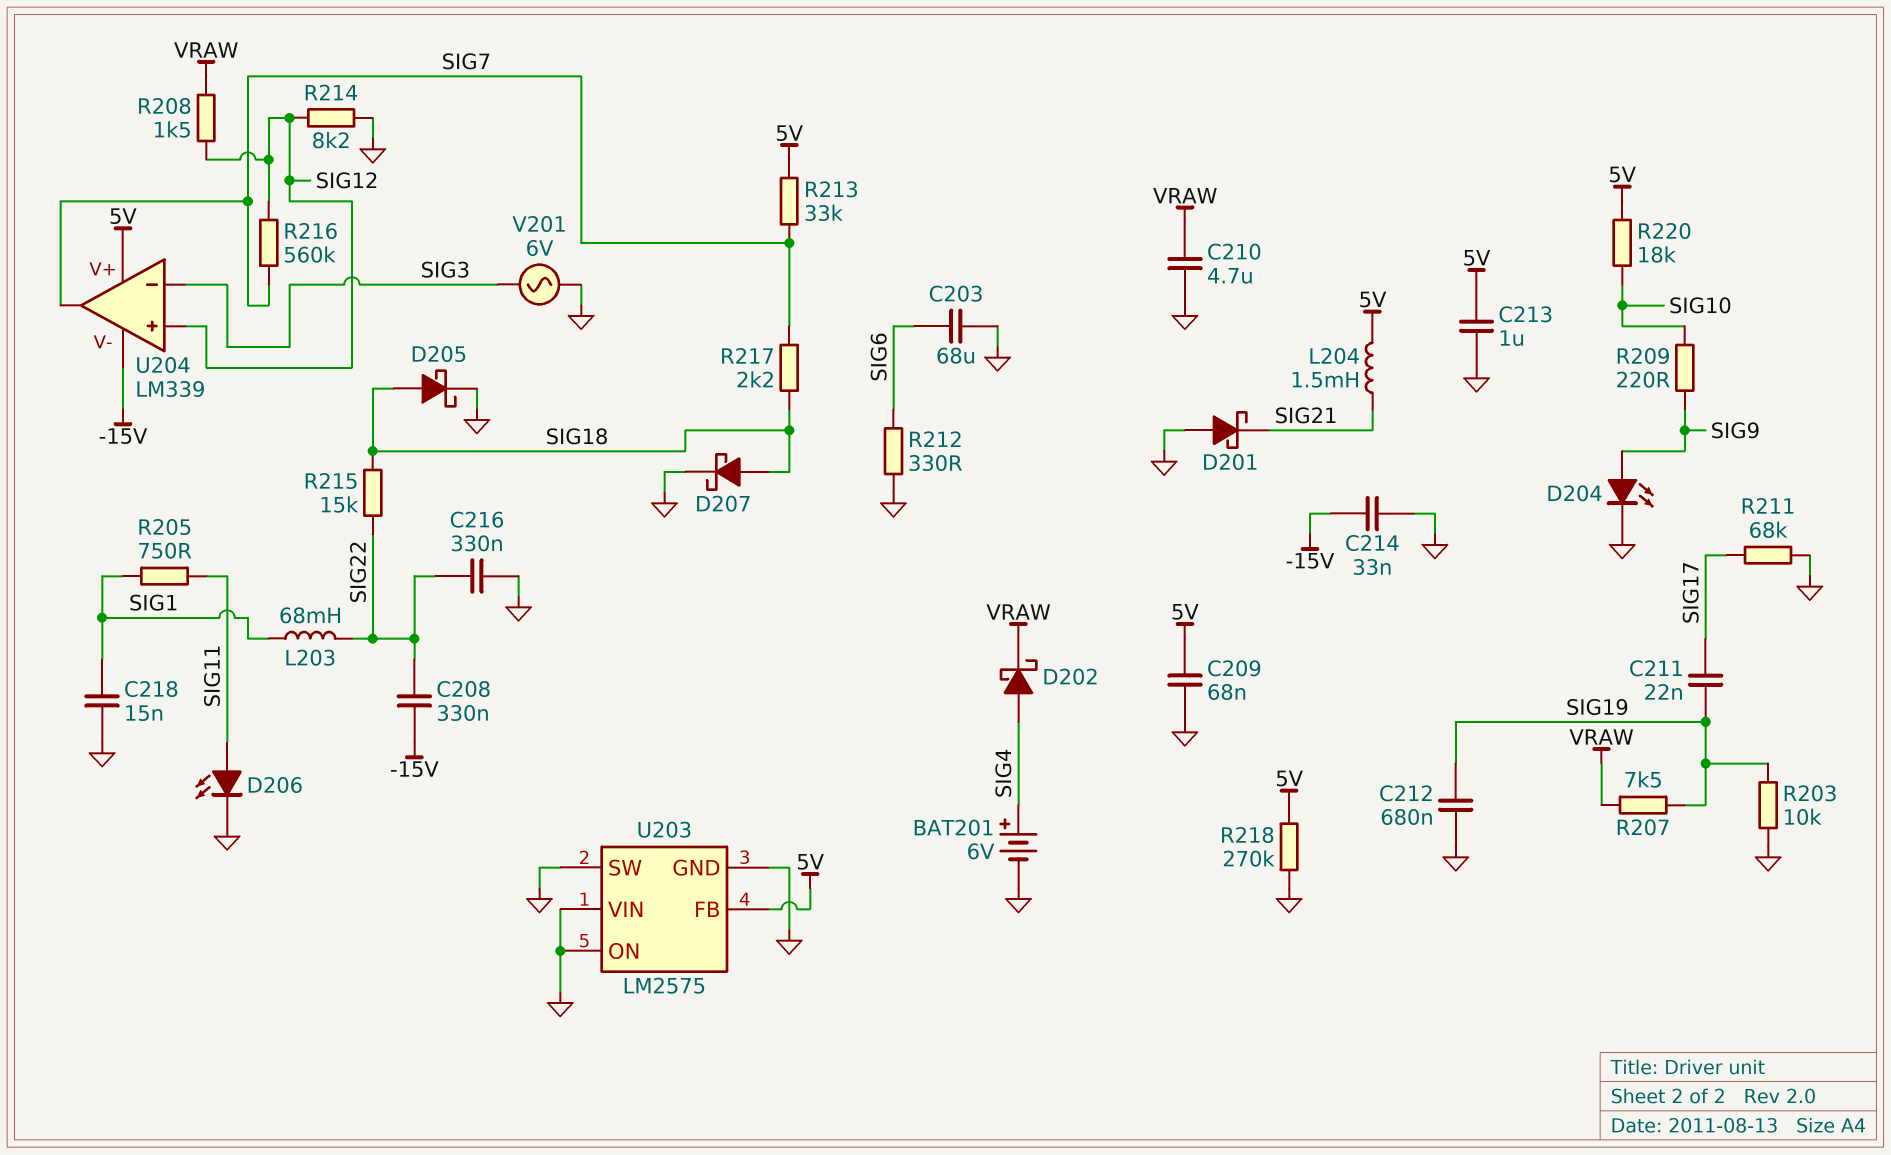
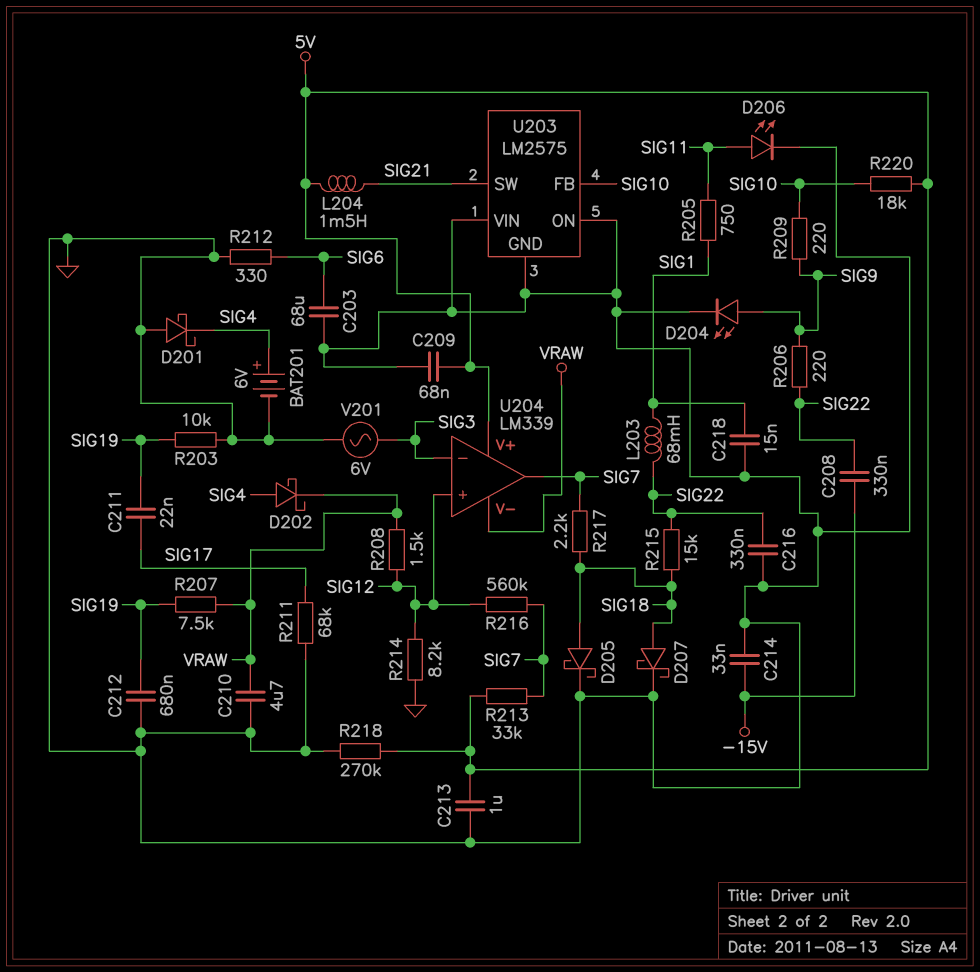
D201: schottky (A GND, K SIG21) -> schottky (A GND, K SIG4)
R206: none -> 220 (SIG9, SIG22)
U203 pin FB: 5V -> SIG10
U203 pin SW: GND -> SIG21
U204 pin V-: -15V -> VRAW

